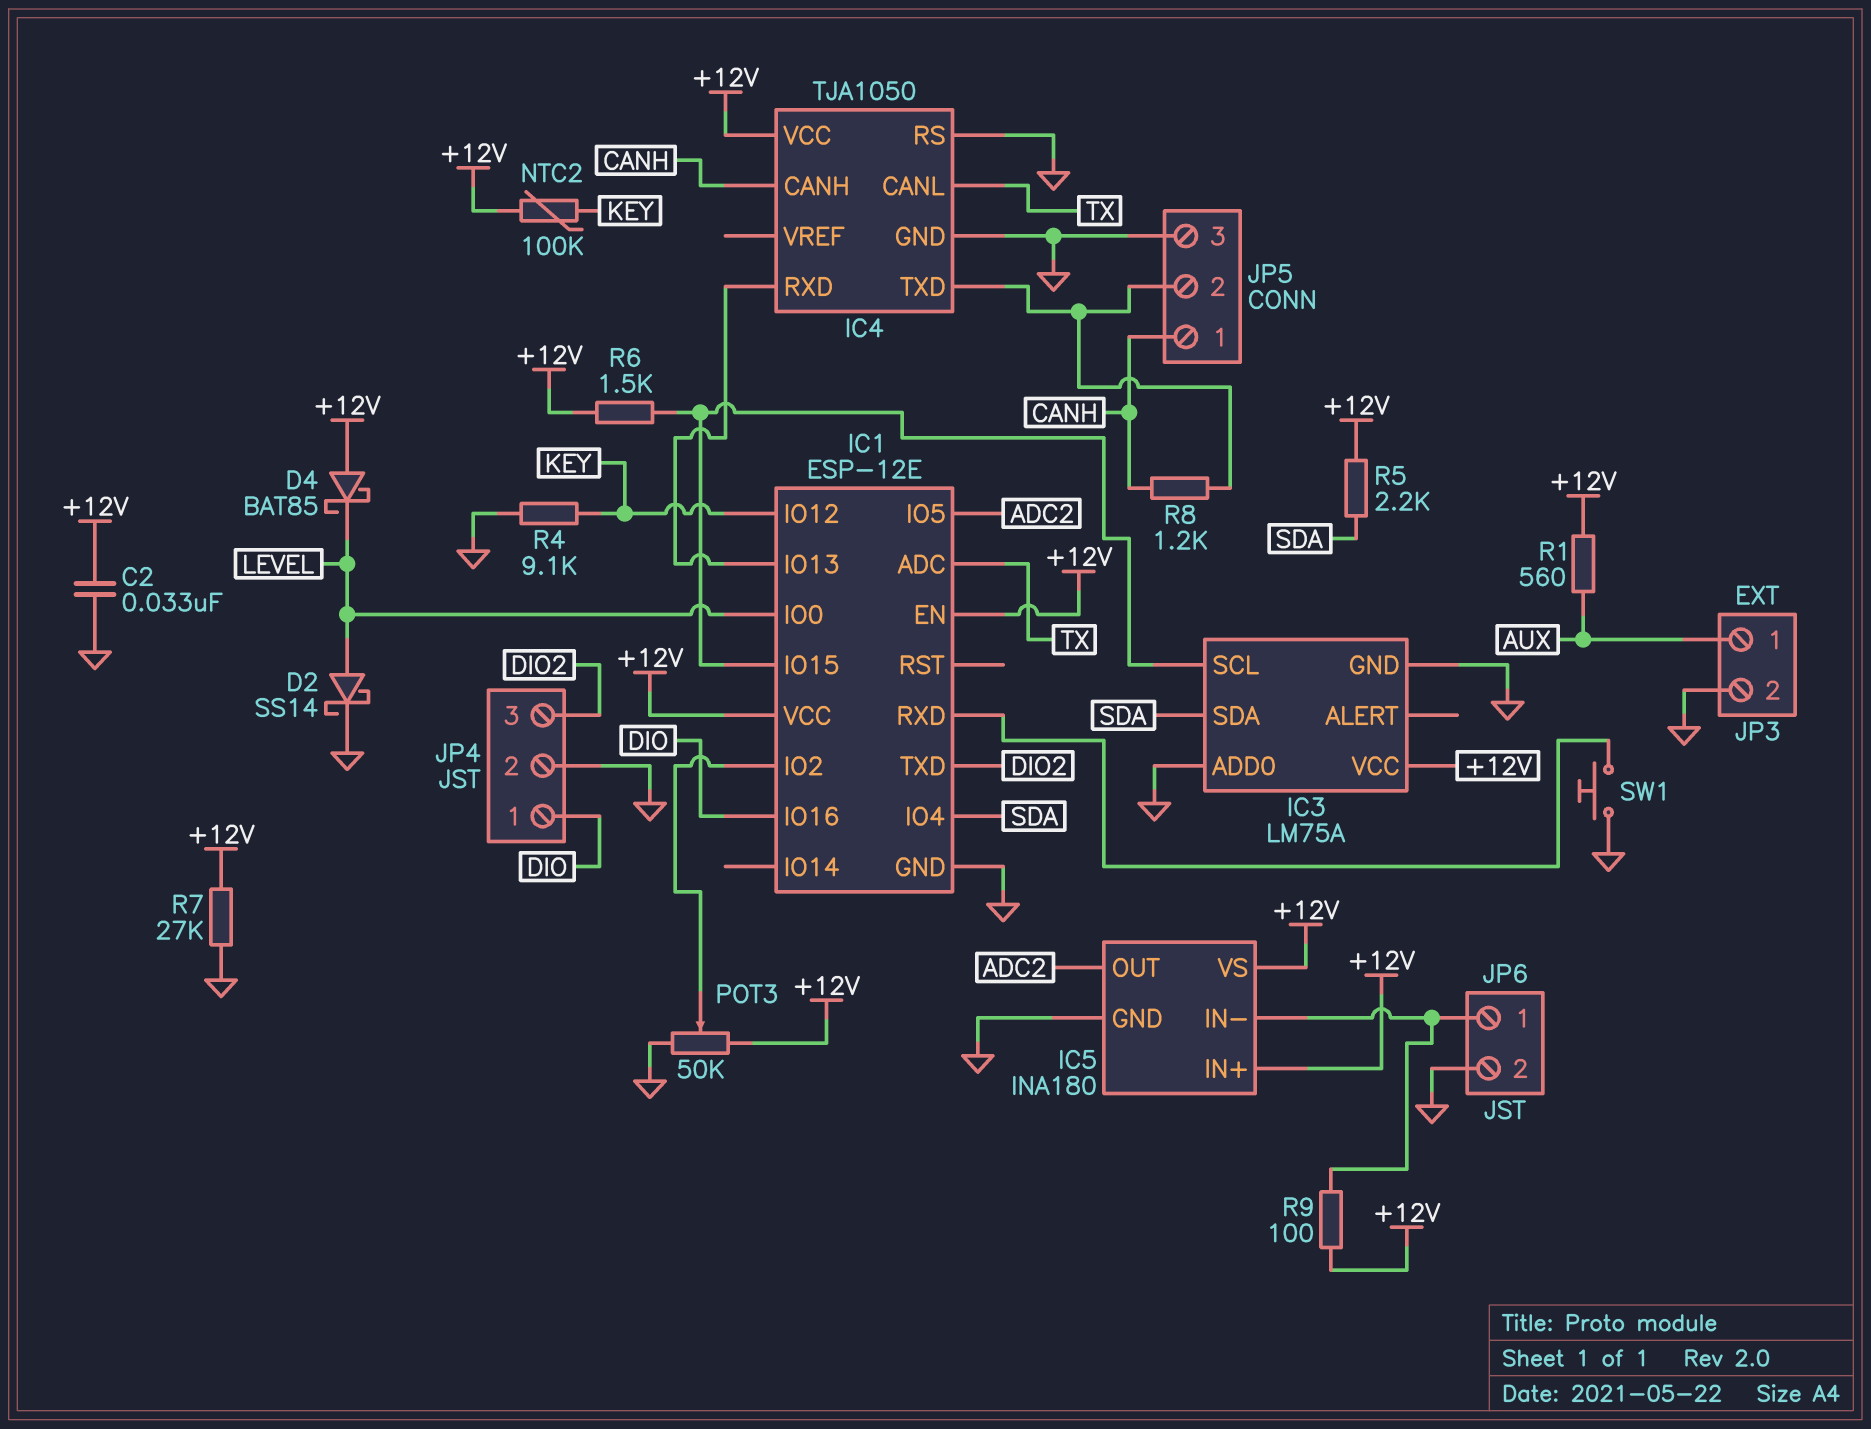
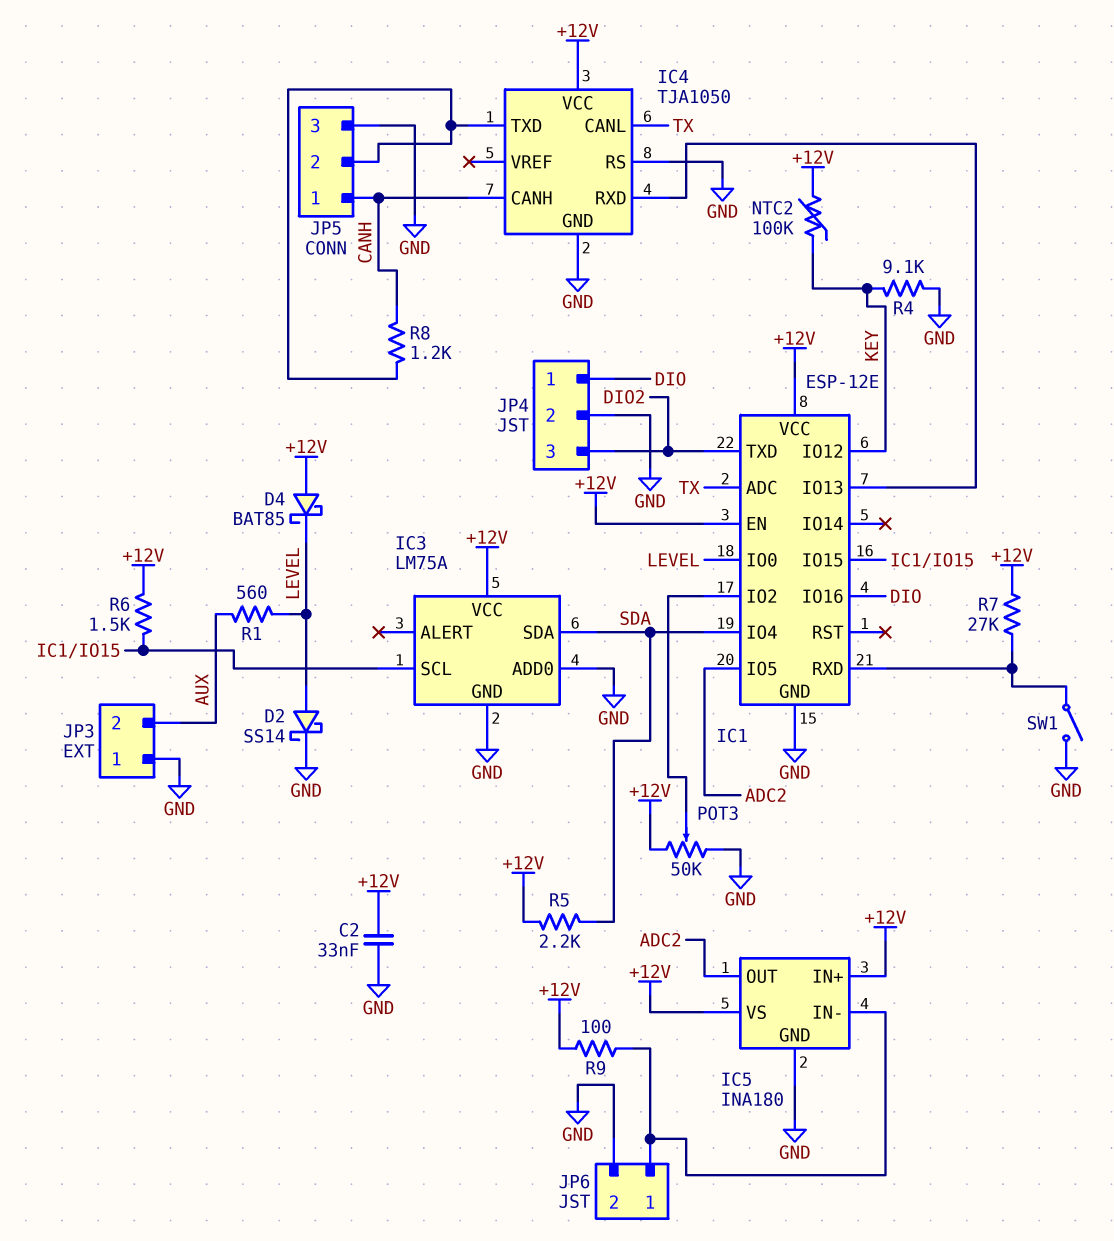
JP3 pin 1: AUX -> GND
JP3 pin 2: GND -> AUX
R1: 560 (+12V, AUX) -> 560 (AUX, LEVEL)
R7: 27k (+12V, GND) -> 27k (+12V, IC1/RXD)
SW1: button (GND, IC1/RXD) -> switch (GND, IC1/RXD)

